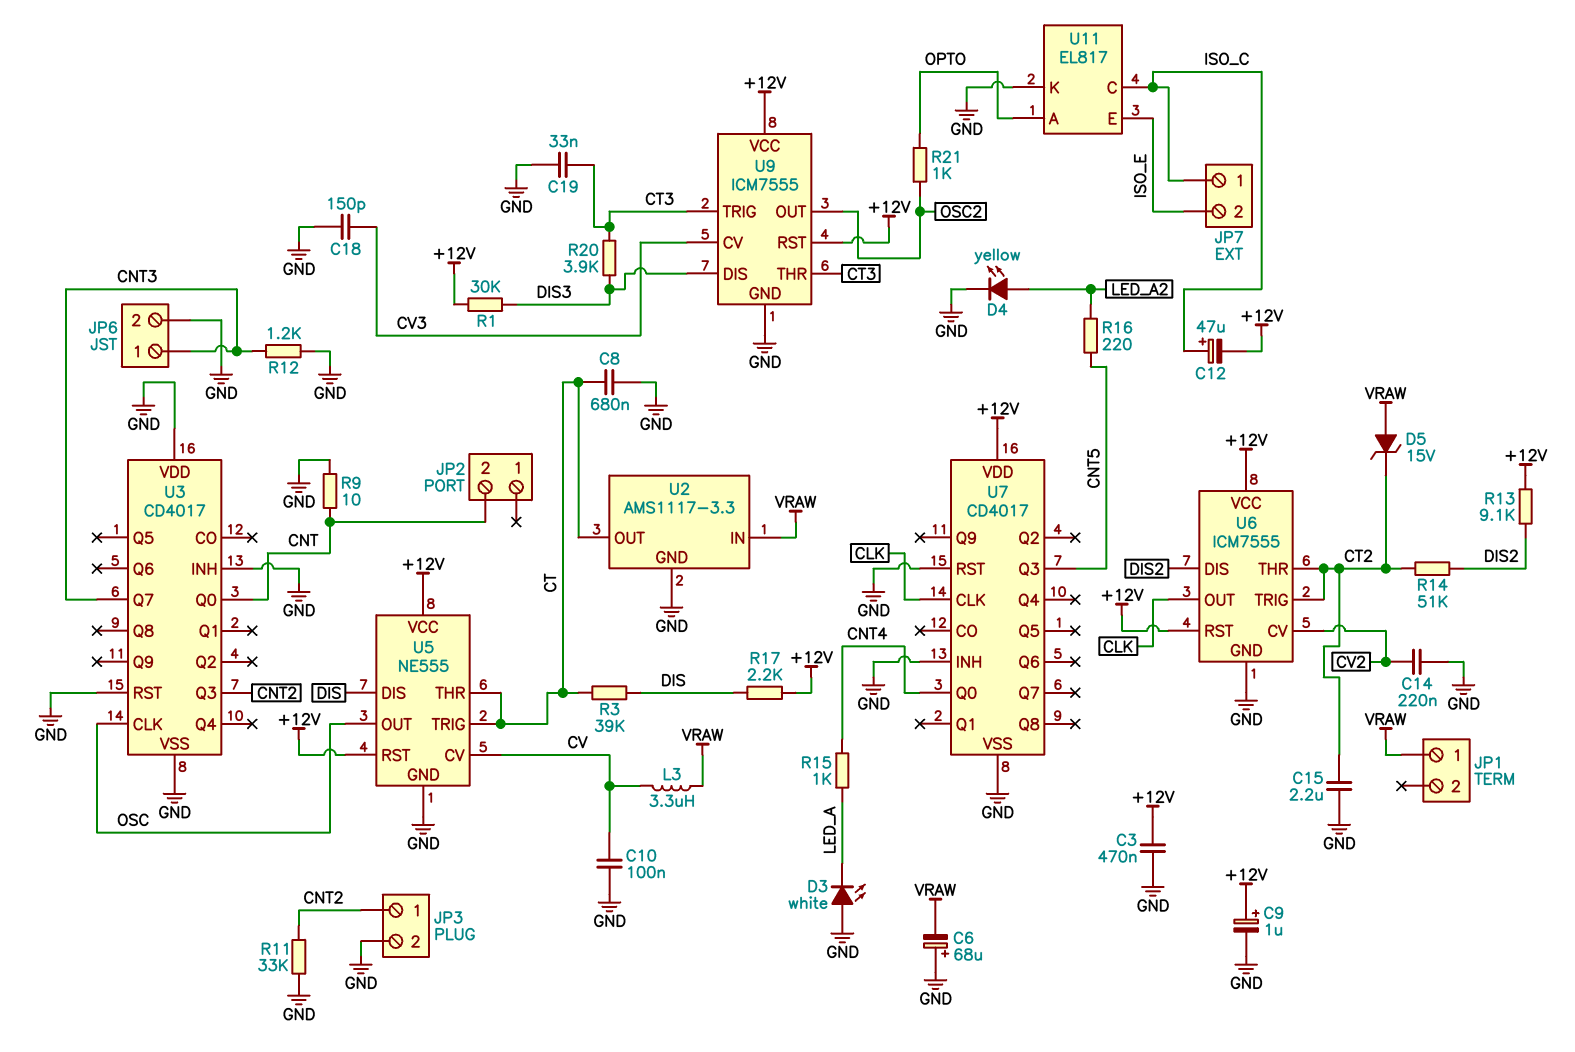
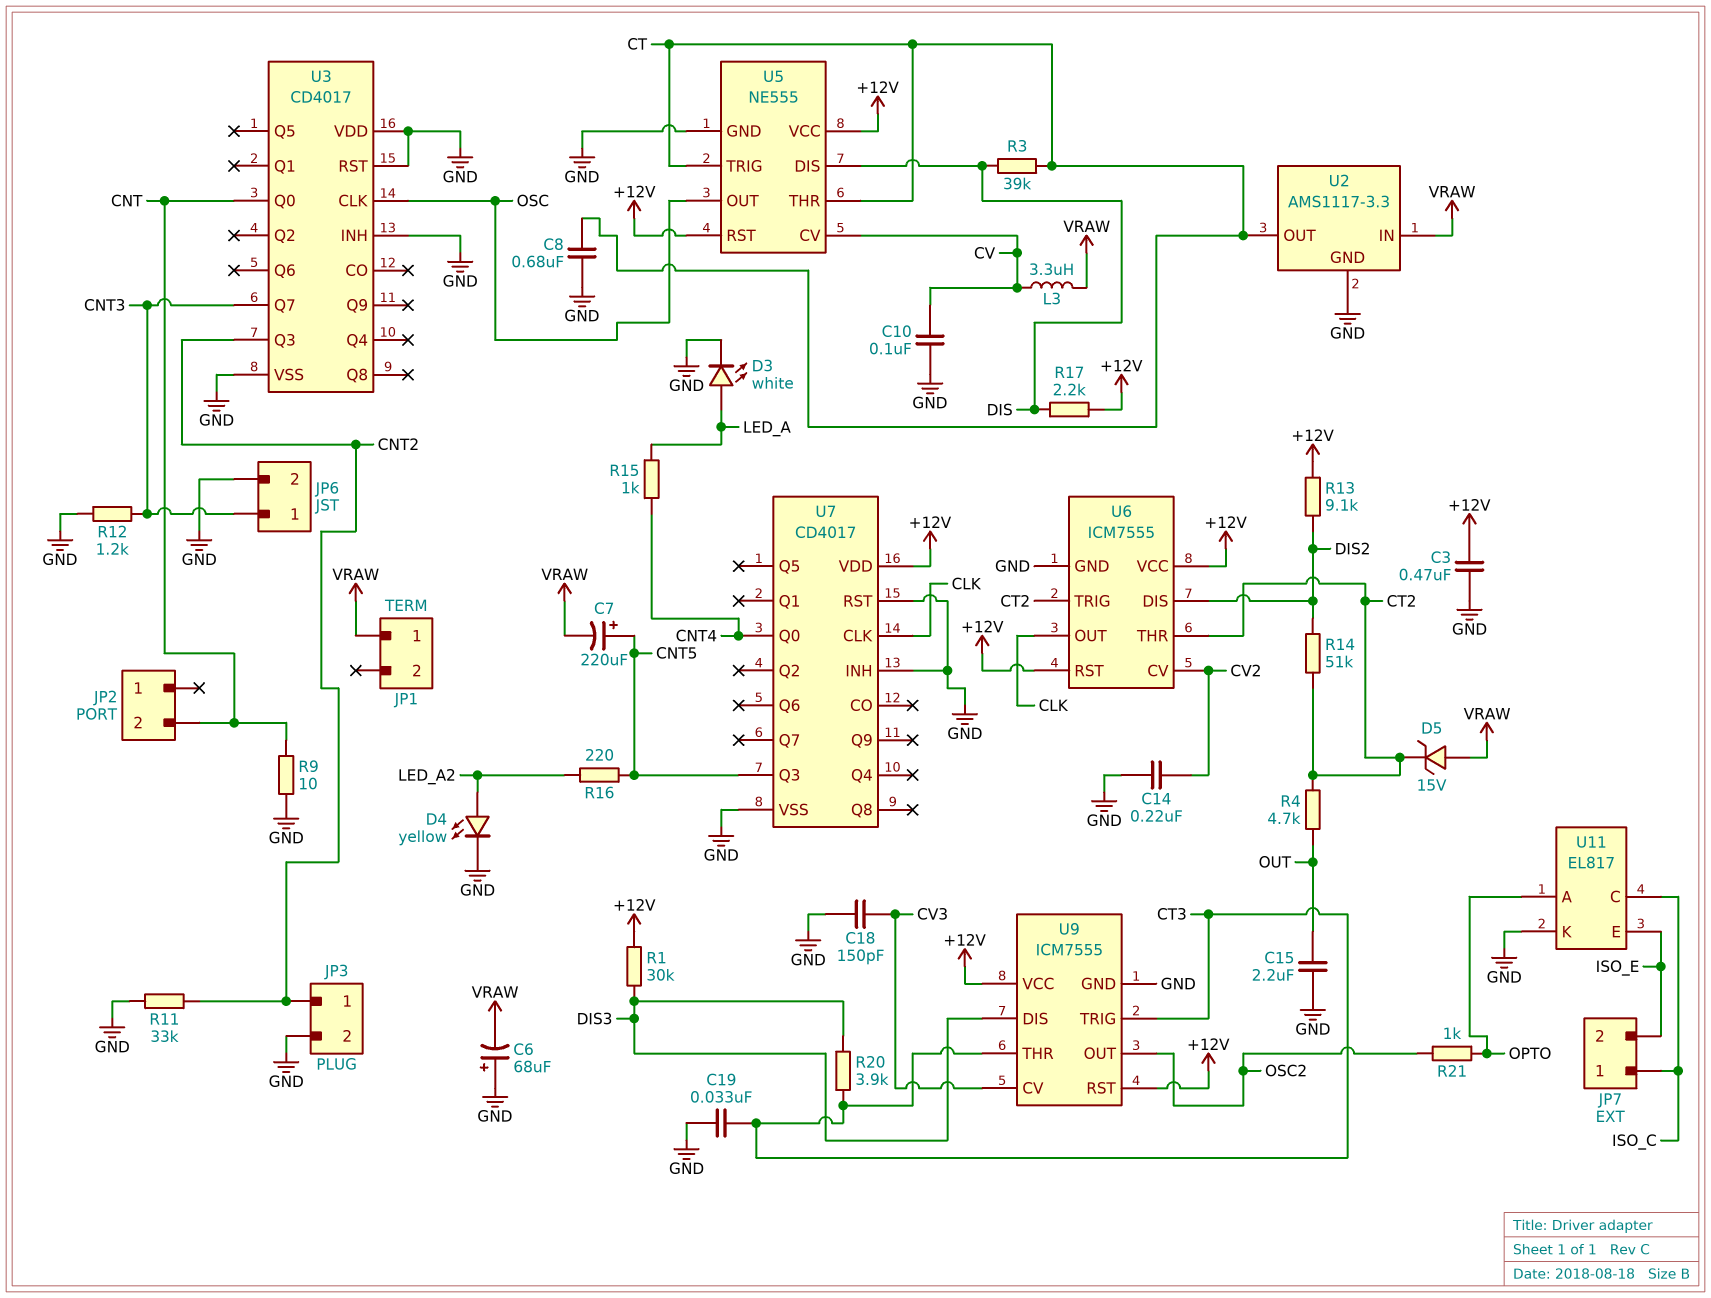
C7: none -> 220uF (plus CNT5, minus VRAW)
C9: 1uF (plus +12V, minus GND) -> none
C12: 47uF (plus ISO_C, minus +12V) -> none
C15: 2.2uF (CT2, GND) -> 2.2uF (GND, OUT)
D3: LED white (A GND, K LED_A) -> LED white (A LED_A, K GND)
R4: none -> 4.7k (CT2, OUT)

